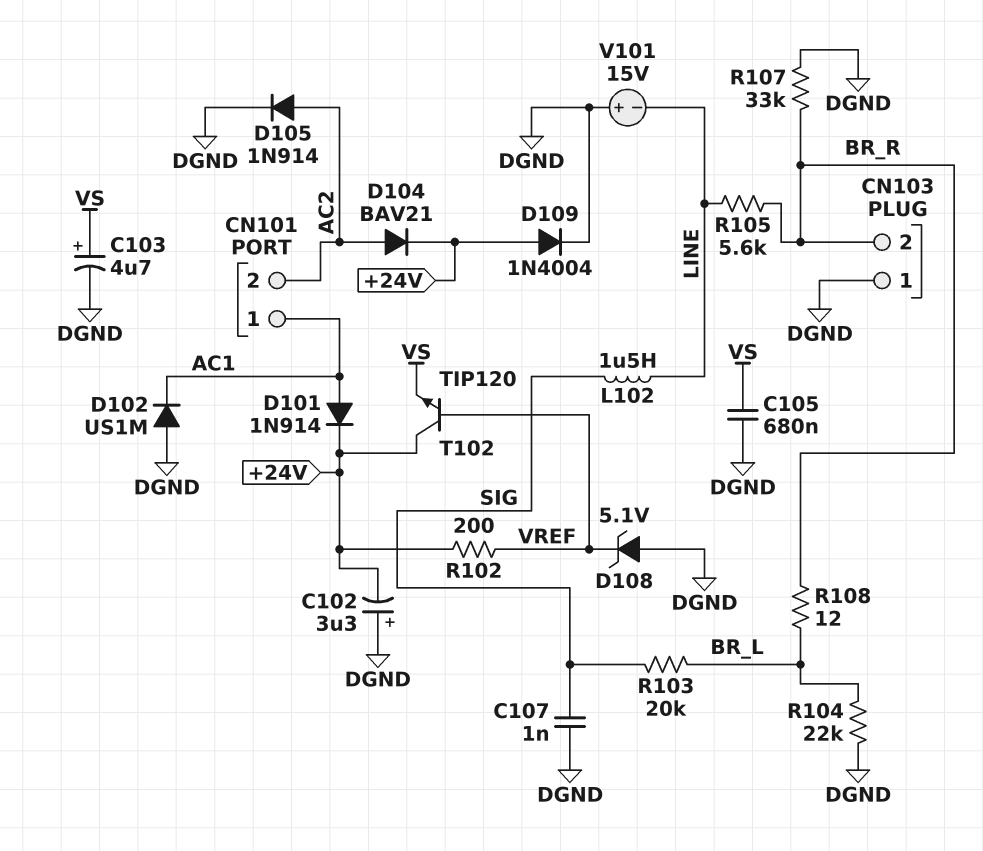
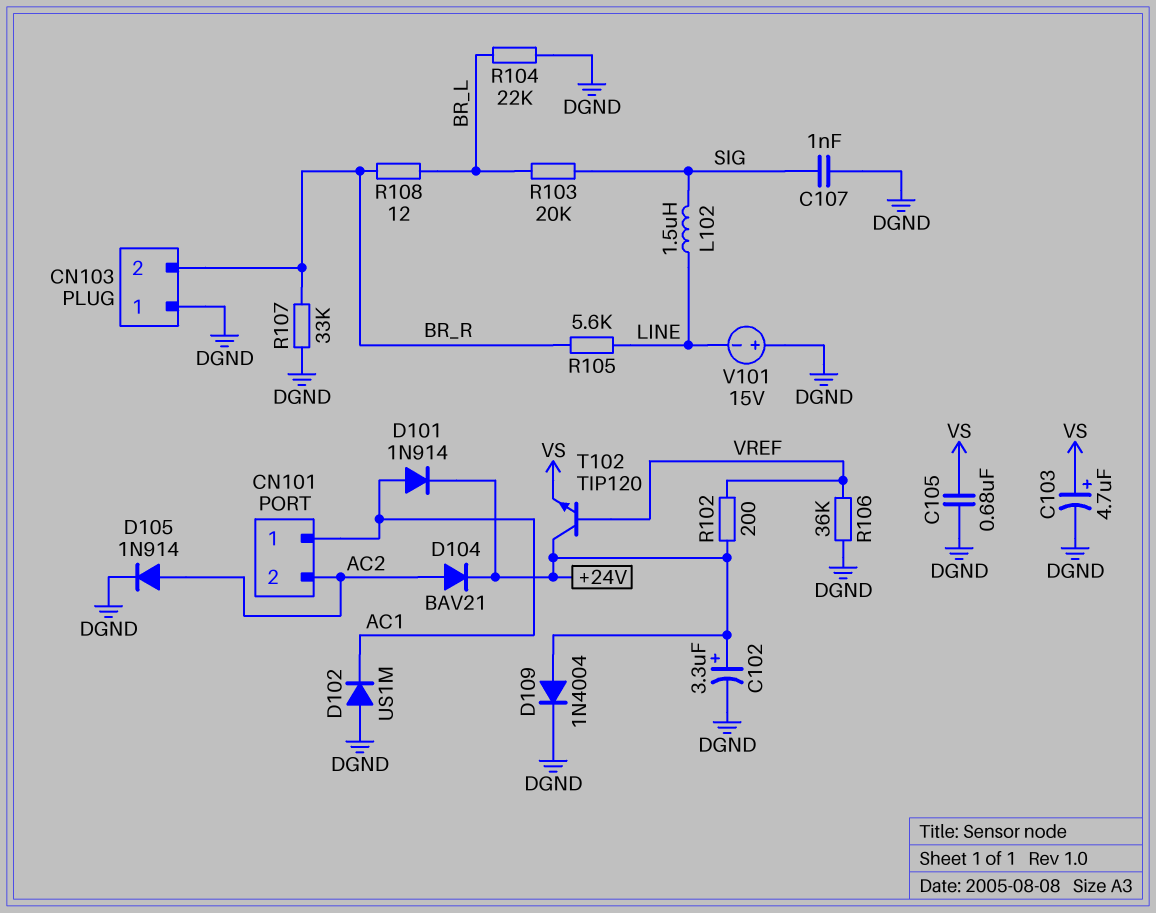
C102: 3.3uF (plus DGND, minus +24V) -> 3.3uF (plus +24V, minus DGND)
D108: zener 5.1V (A DGND, K VREF) -> none
R106: none -> 36k (DGND, VREF)

